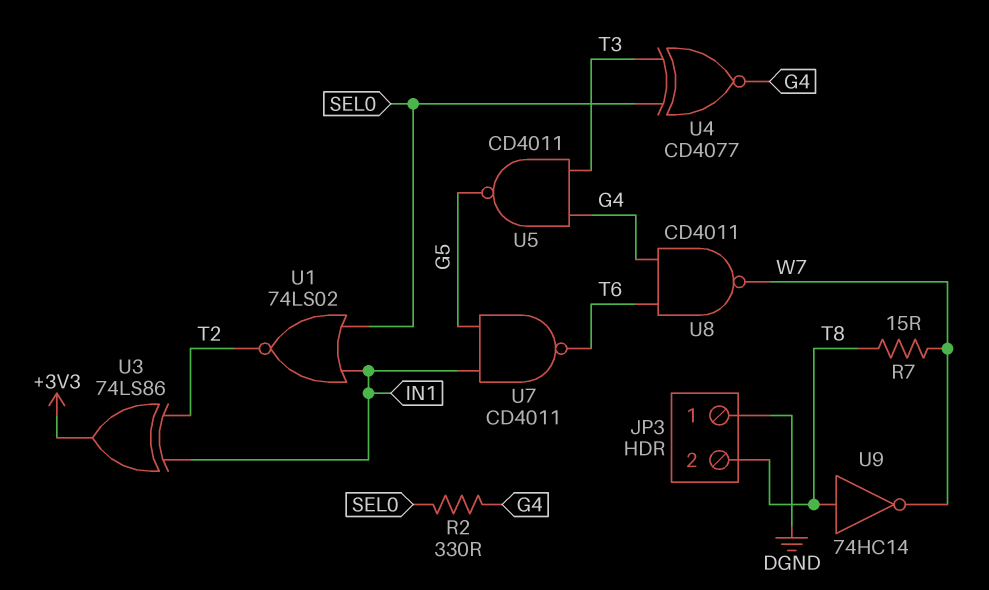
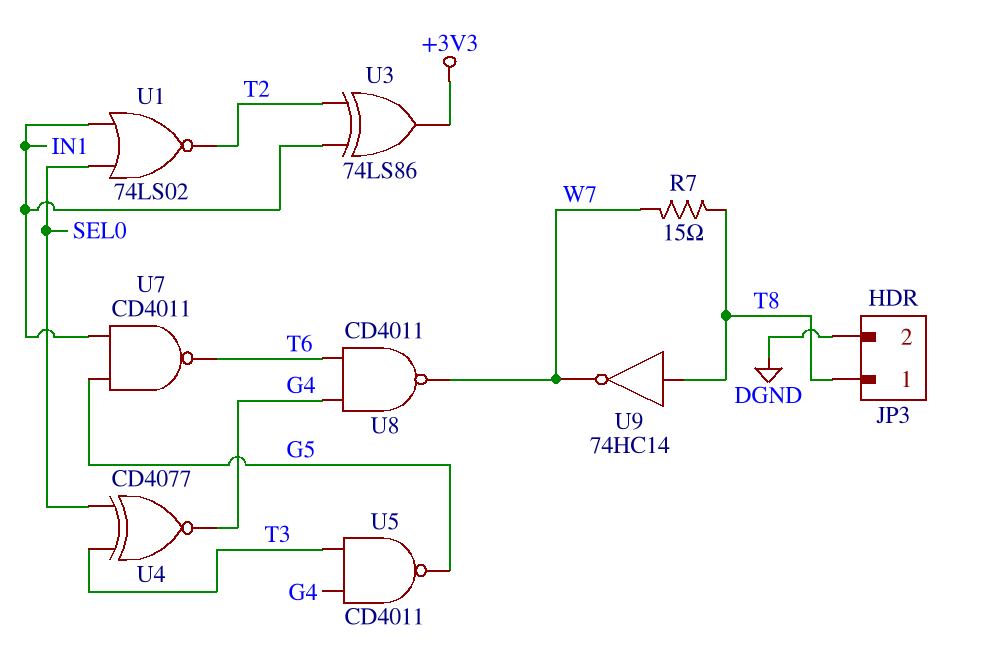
JP3 pin 1: DGND -> T8
JP3 pin 2: T8 -> DGND
R2: 330 (G4, SEL0) -> none

